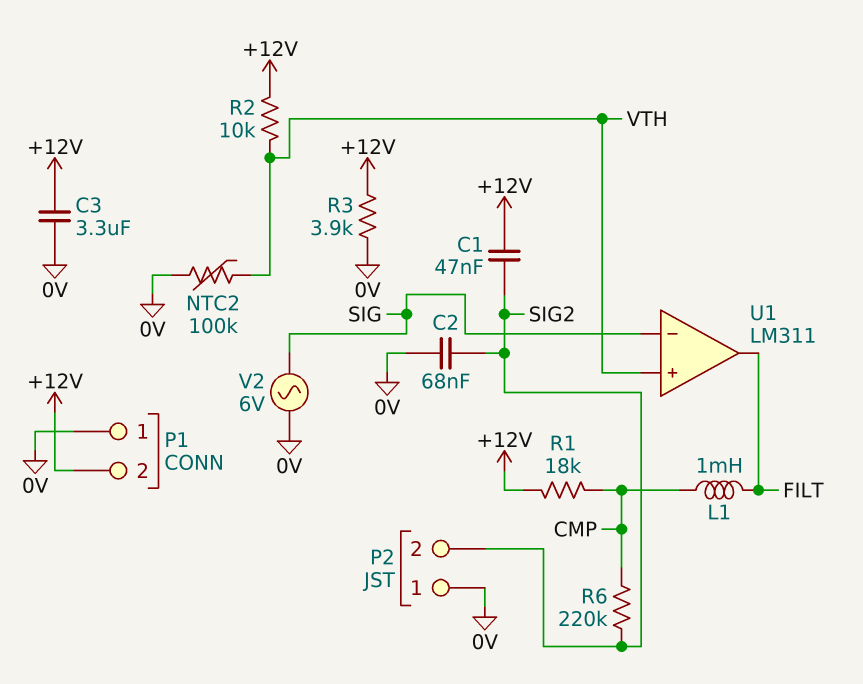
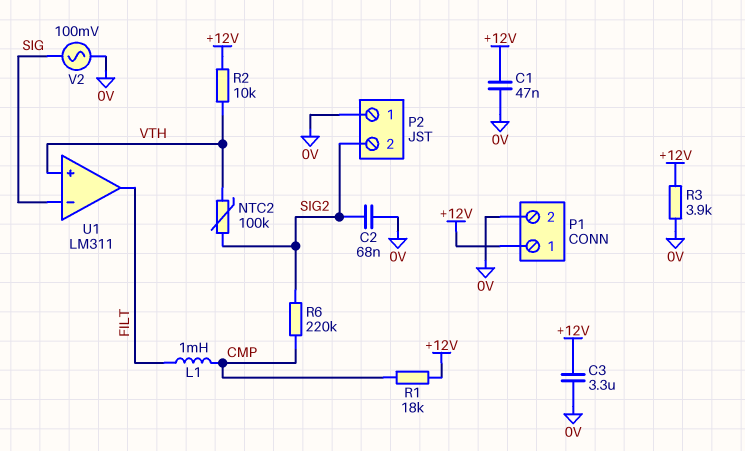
C1: 47nF (+12V, SIG2) -> 47nF (+12V, 0V)
NTC2: 100k (0V, VTH) -> 100k (SIG2, VTH)
P1 pin 1: 0V -> +12V
P1 pin 2: +12V -> 0V
V2: AC 6V (0V, SIG) -> AC 100mV (0V, SIG)

